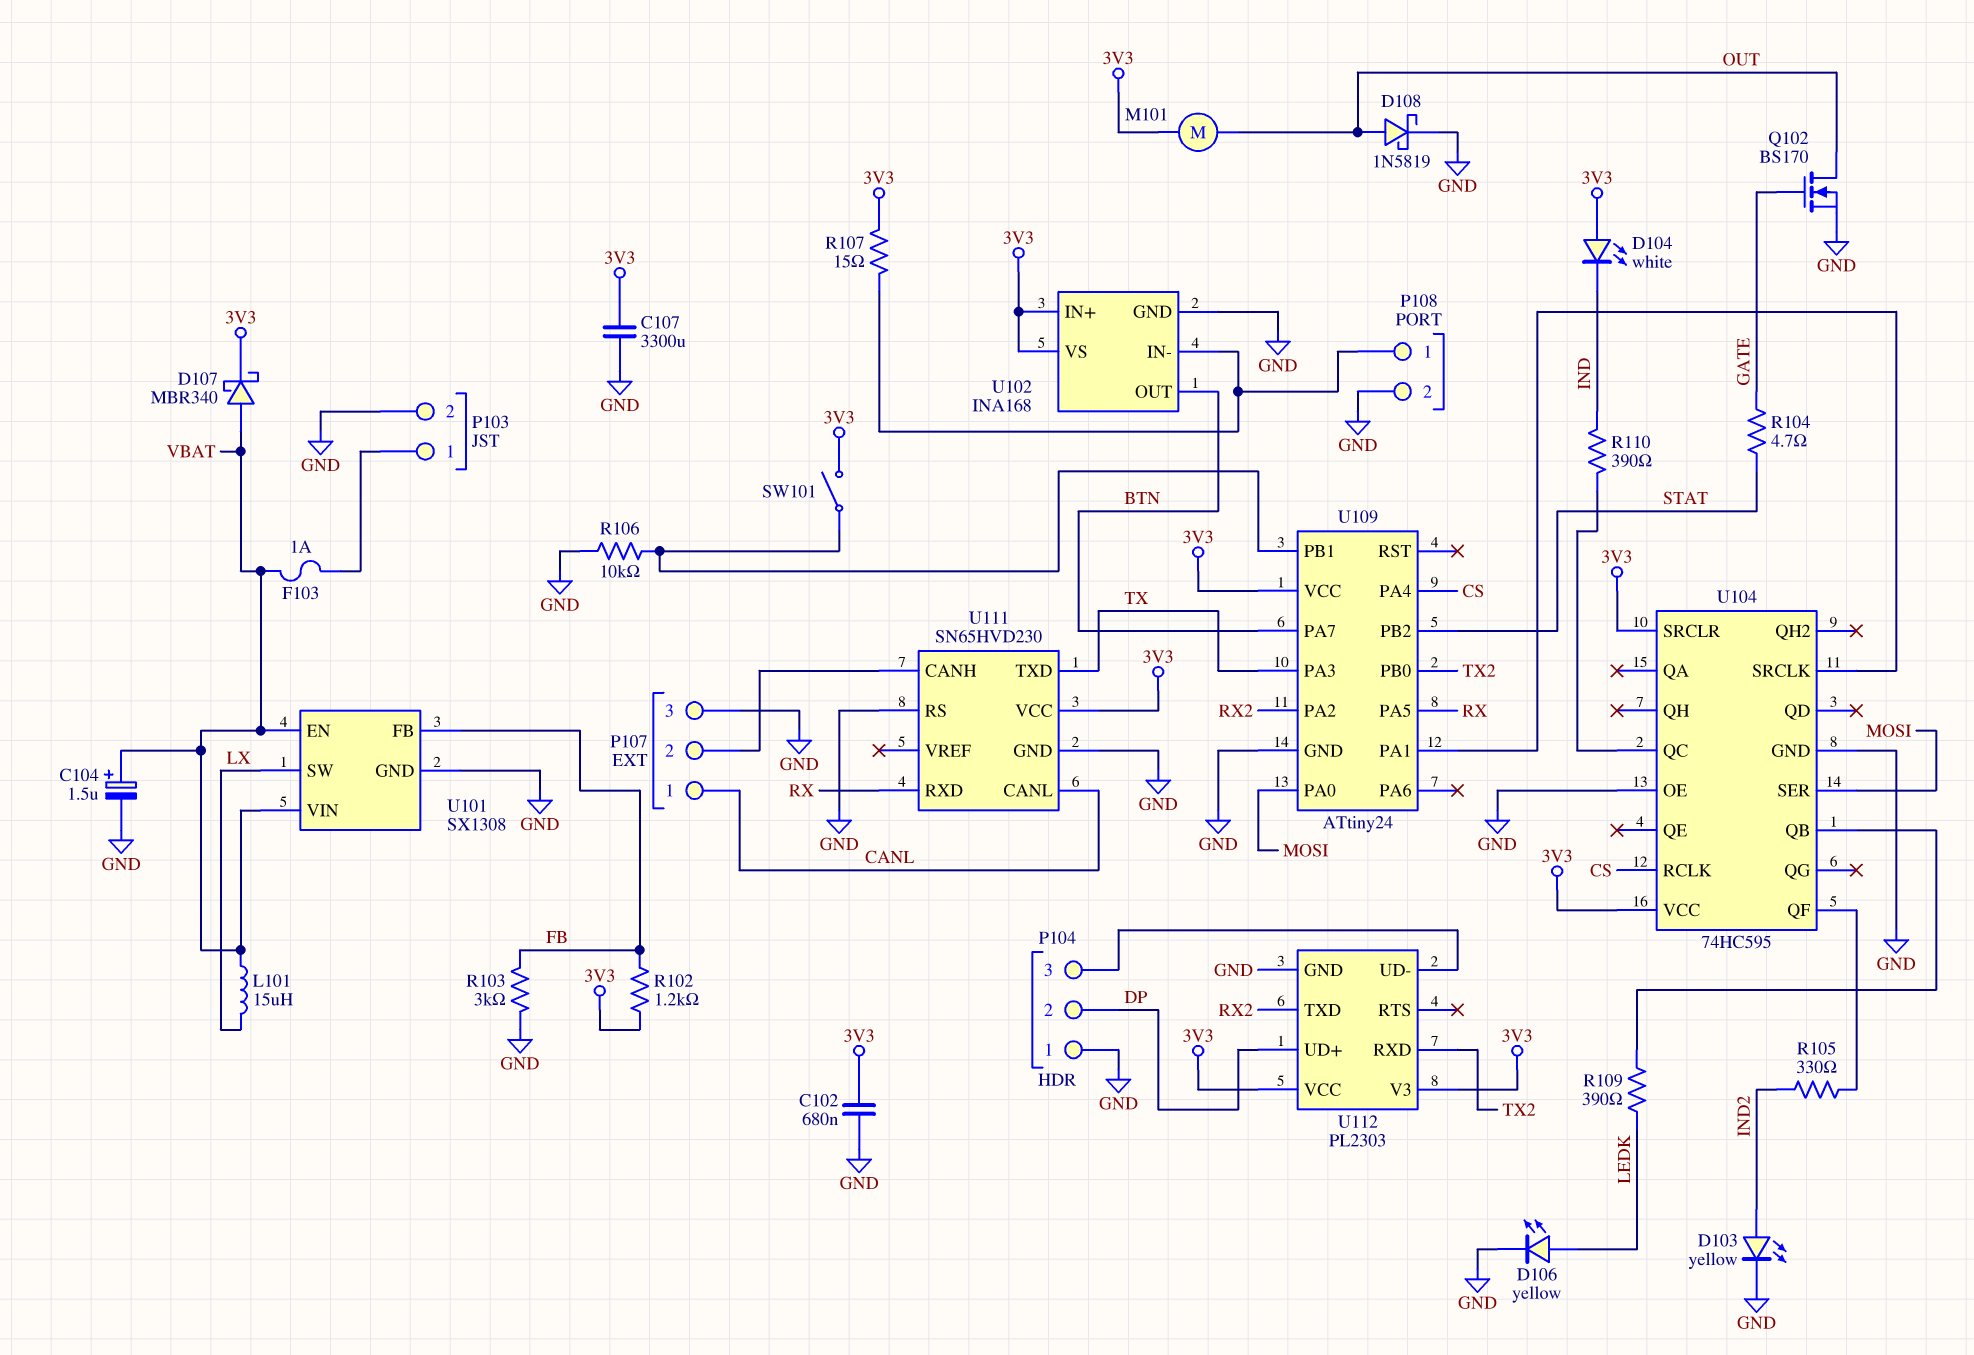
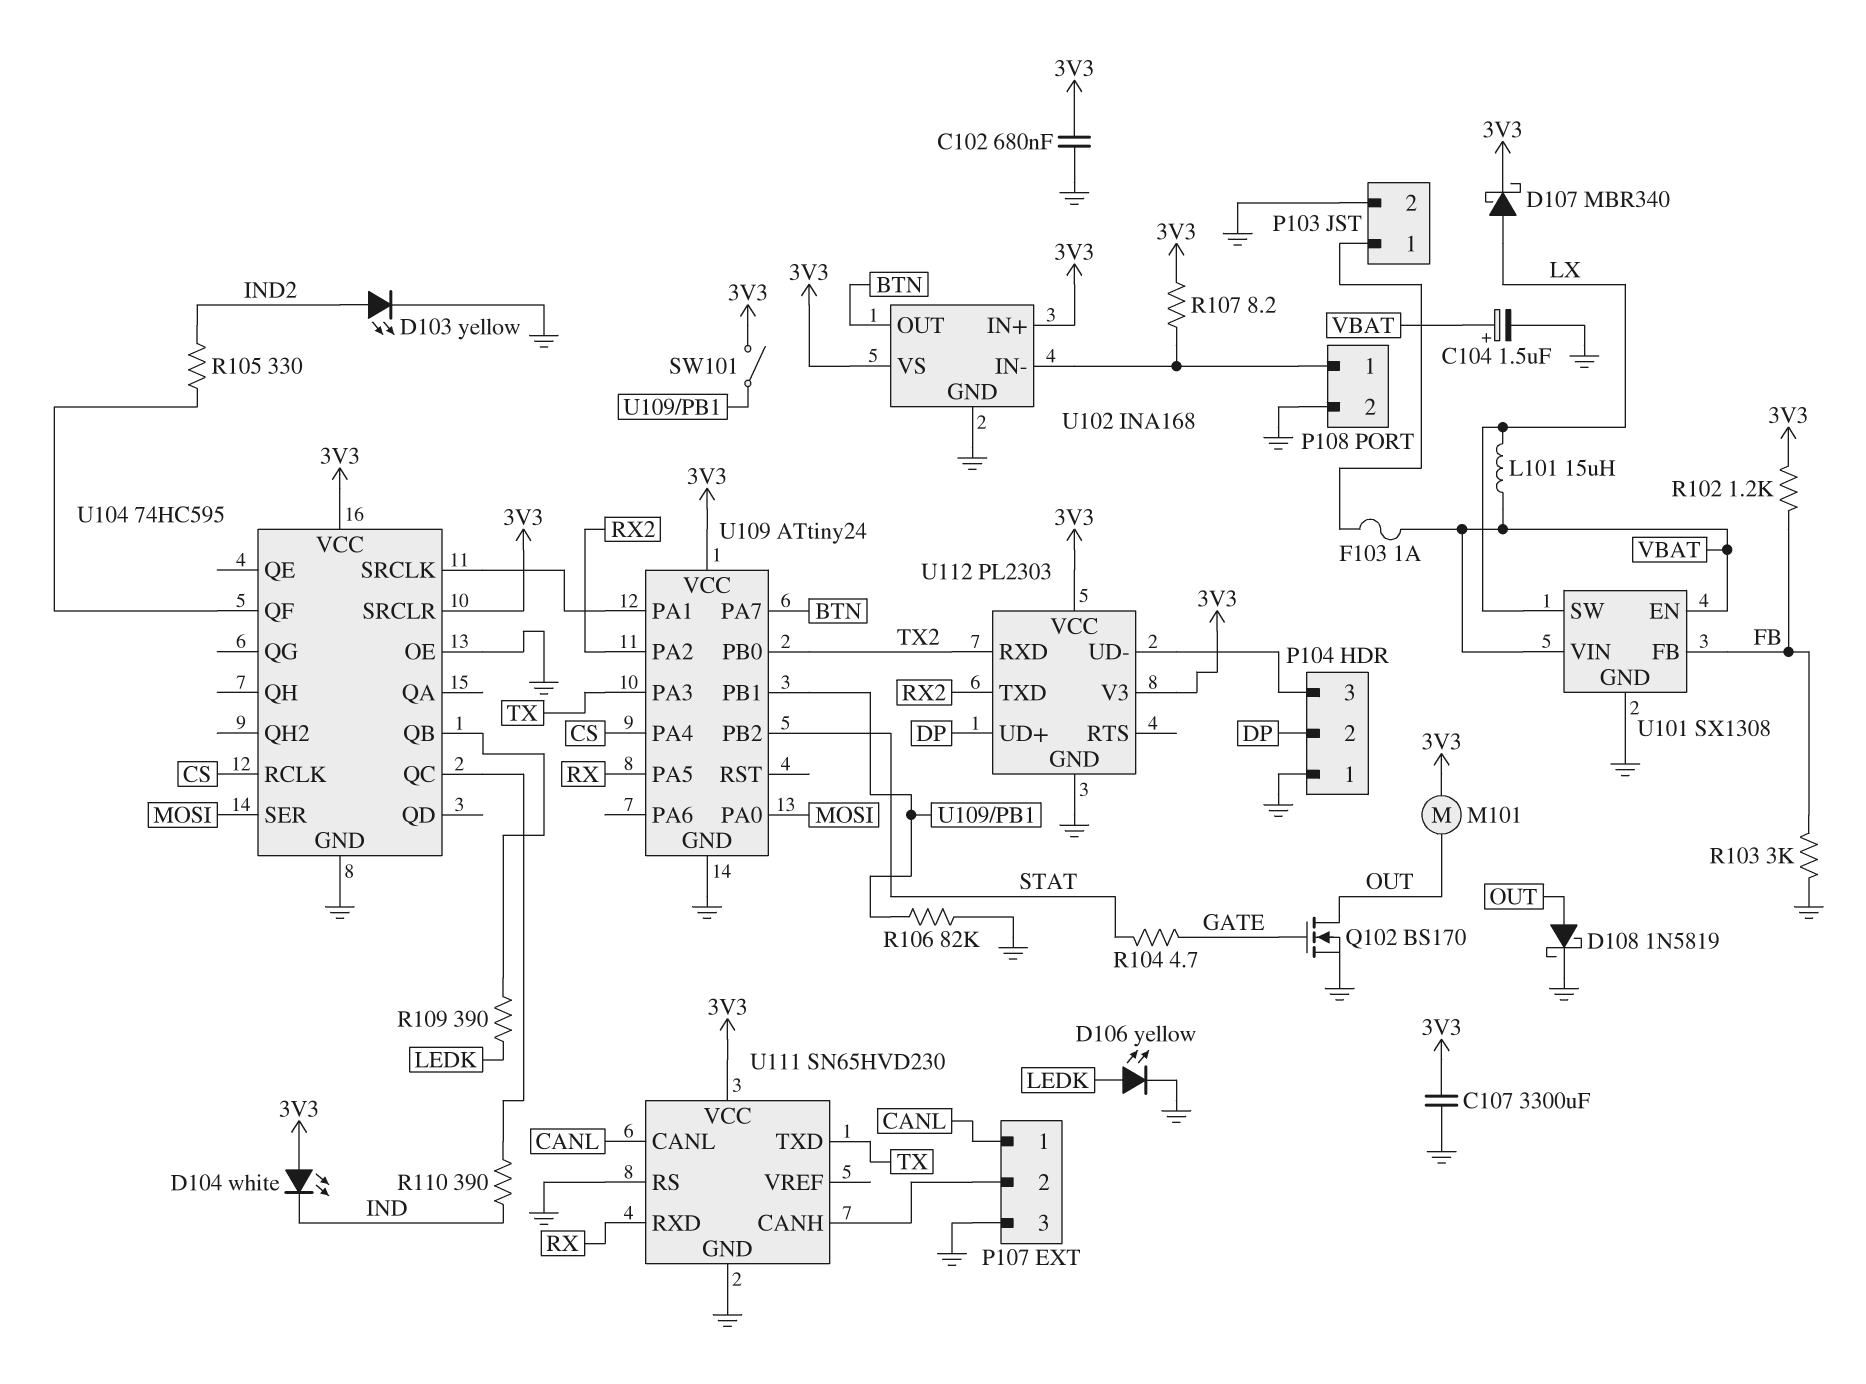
D107: schottky MBR340 (A VBAT, K 3V3) -> schottky MBR340 (A LX, K 3V3)
R106: 10k (GND, U109/PB1) -> 82k (GND, U109/PB1)
R107: 15 (3V3, P108/1) -> 8.2 (3V3, P108/1)

